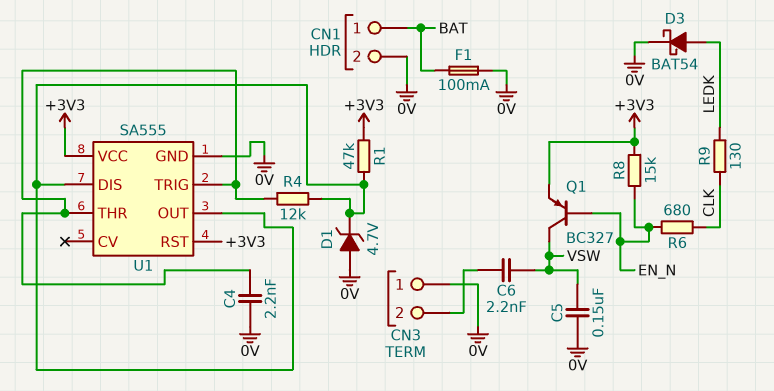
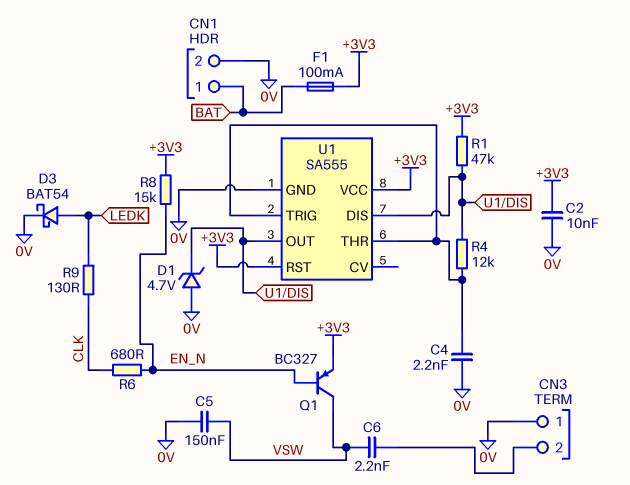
C2: none -> 10nF (+3V3, 0V)
F1: 100mA (0V, BAT) -> 100mA (+3V3, BAT)

